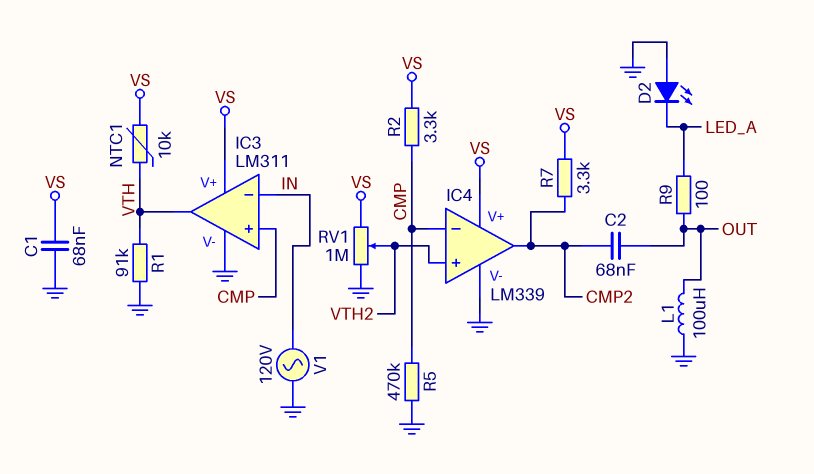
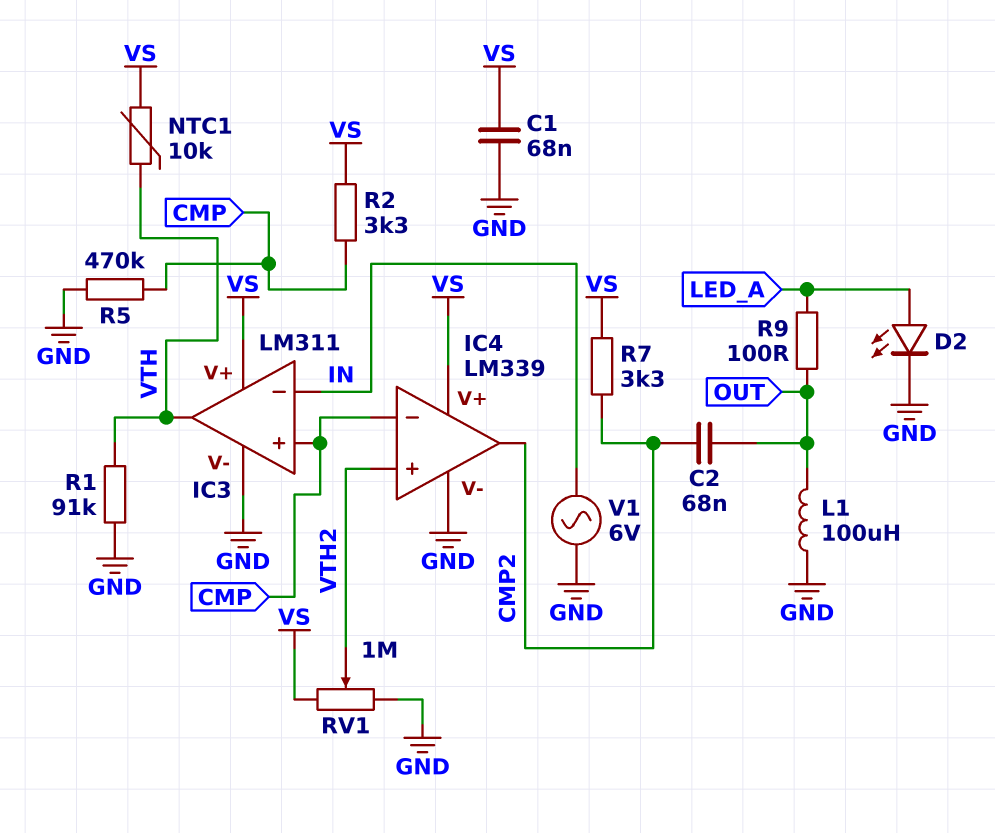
D2: LED (A GND, K LED_A) -> LED (A LED_A, K GND)
V1: AC 120V (GND, IN) -> AC 6V (GND, IN)

